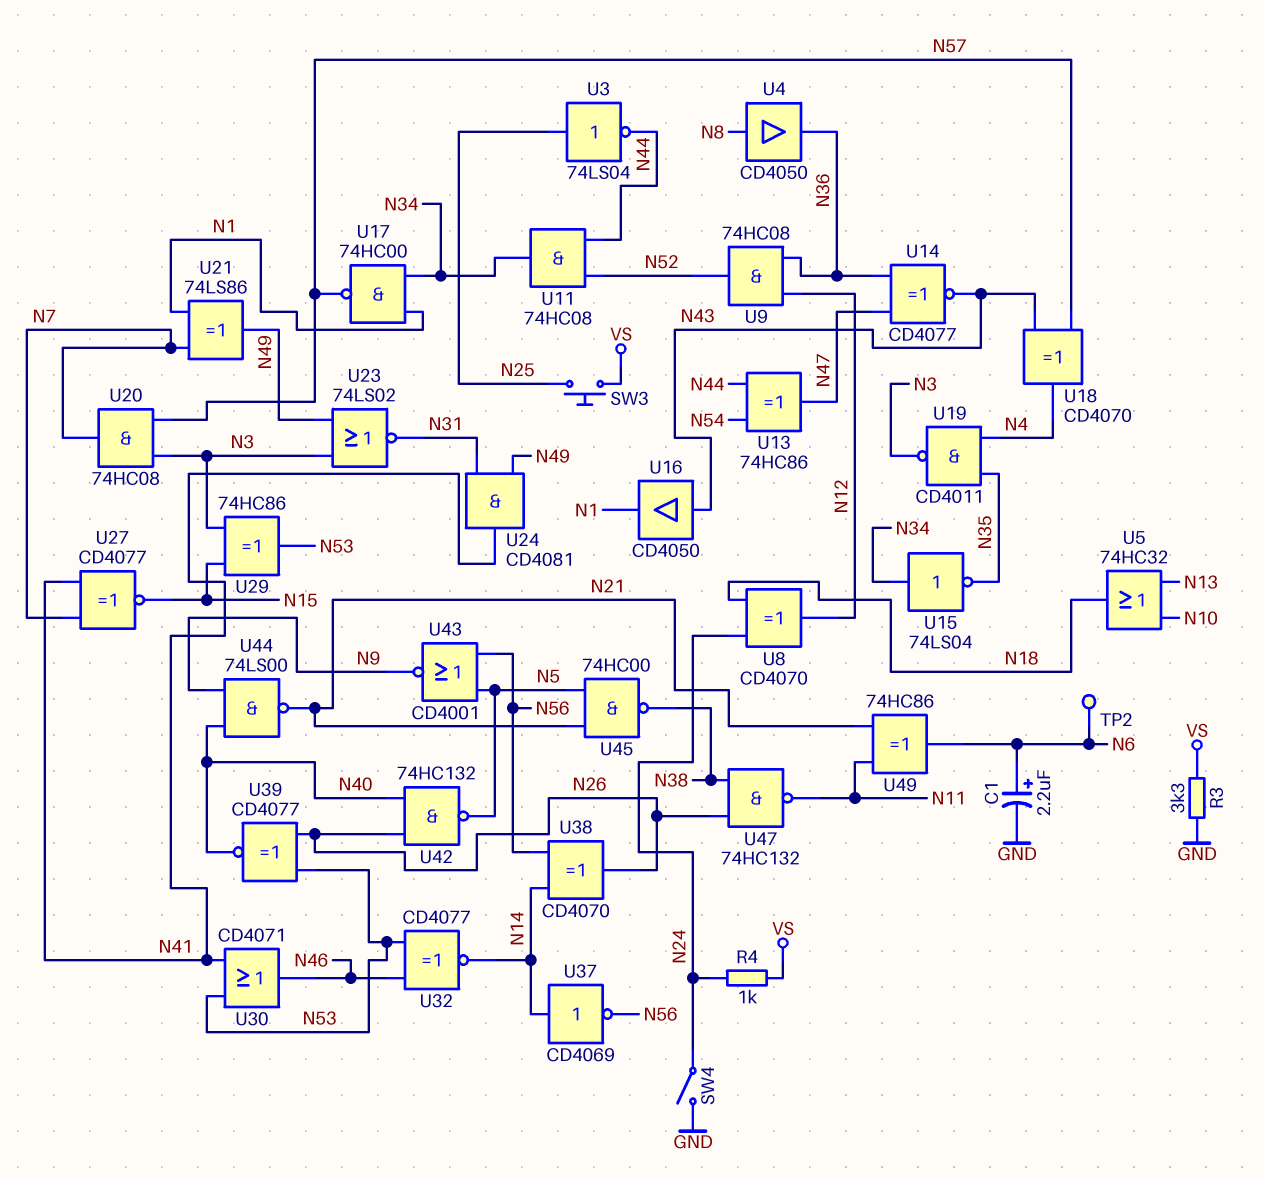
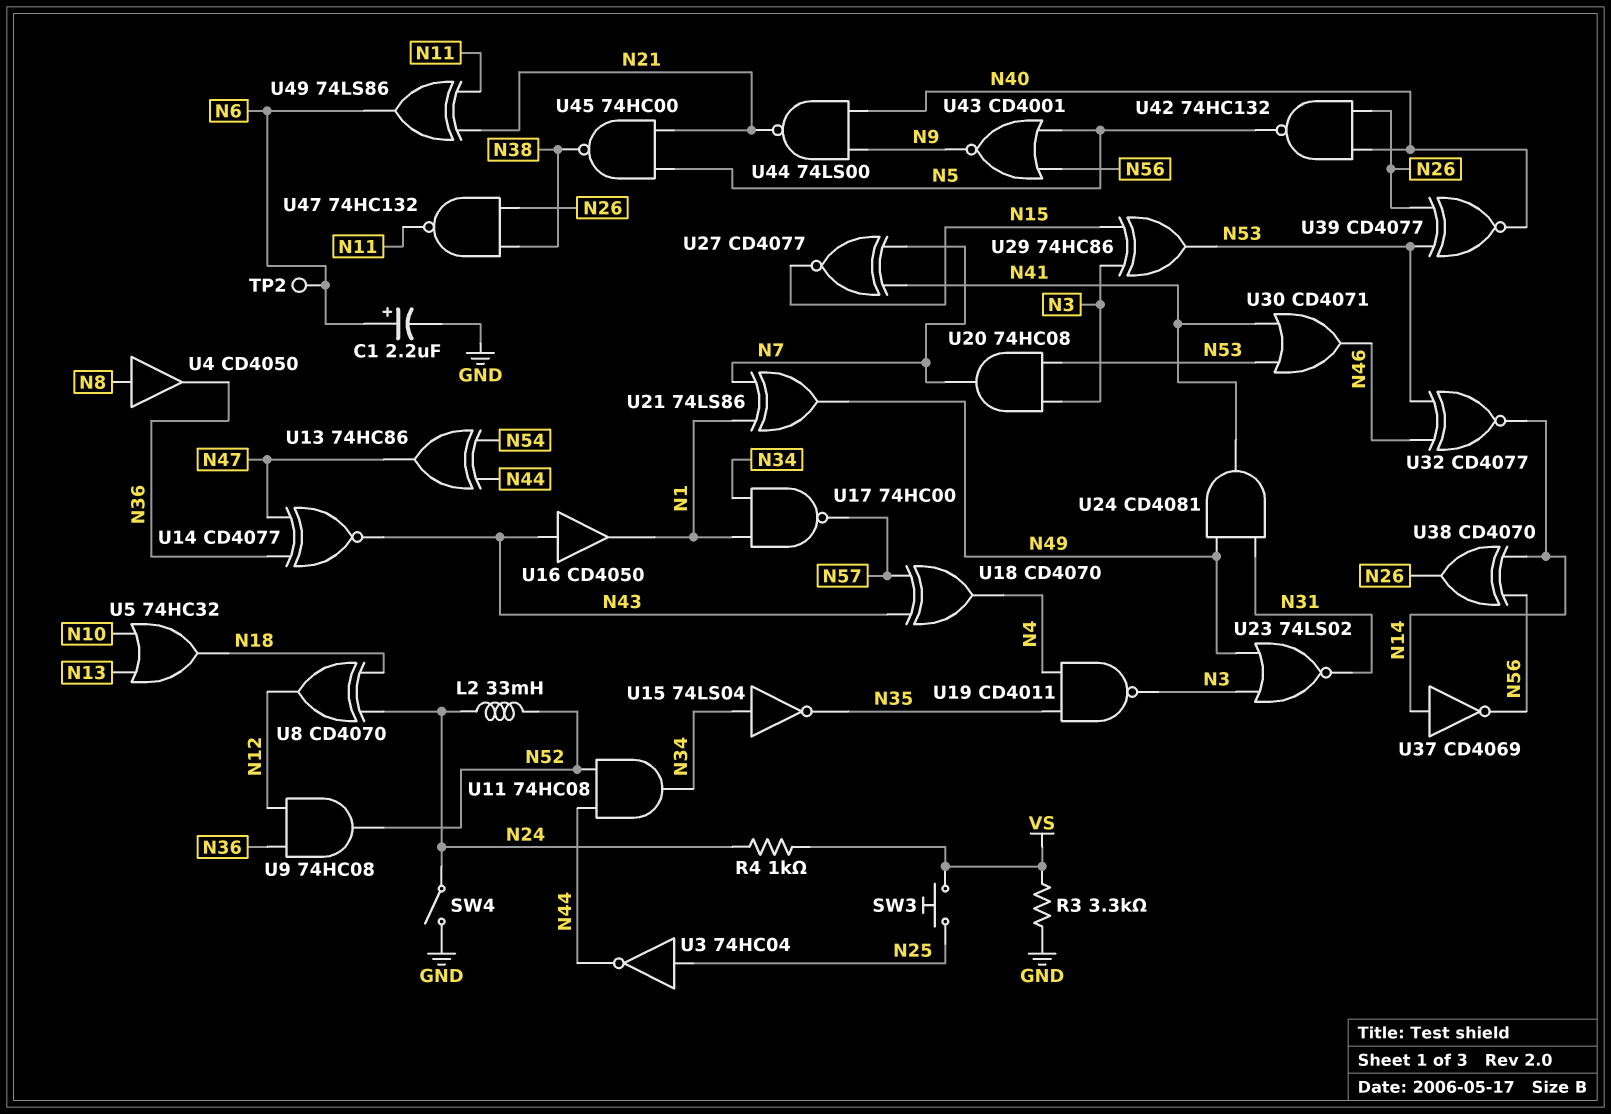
L2: none -> 33mH (N24, N52)
U3: NOT 74LS04 (in N25, out N44) -> NOT 74HC04 (in N25, out N44)
U20: AND 74HC08 (in N3, in N57, out N7) -> AND 74HC08 (in N3, in N53, out N7)
U49: XOR 74HC86 (in N11, in N21, out N6) -> XOR 74LS86 (in N11, in N21, out N6)

